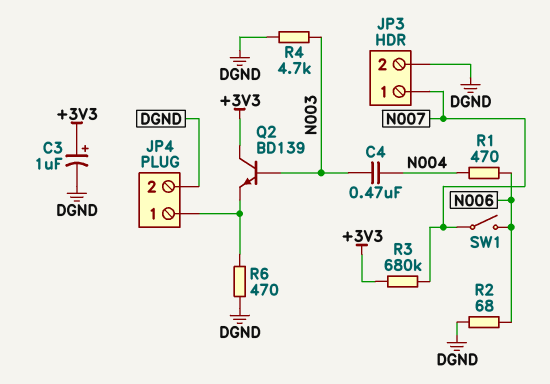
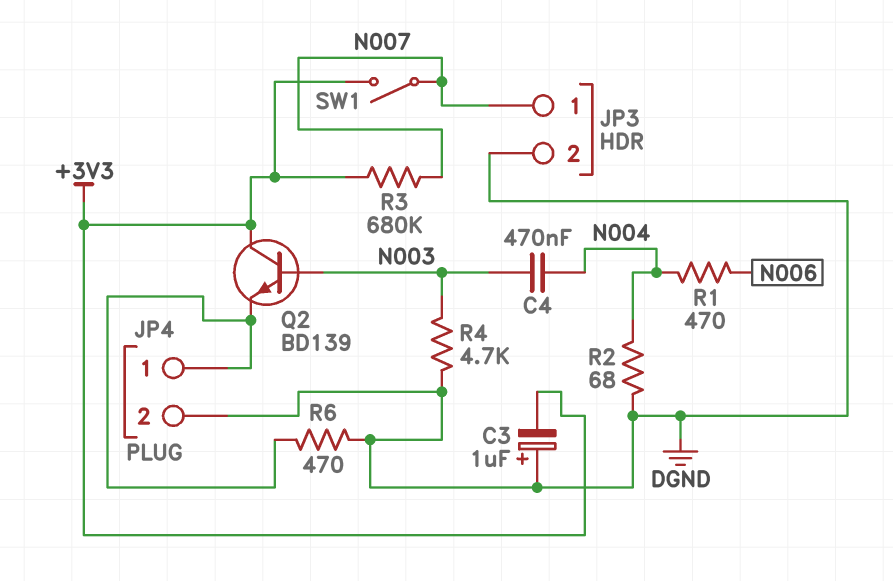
C3: 1uF (plus +3V3, minus DGND) -> 1uF (plus DGND, minus +3V3)
R2: 68 (DGND, N006) -> 68 (DGND, N004)
SW1: switch (N006, N007) -> switch (+3V3, N007)

